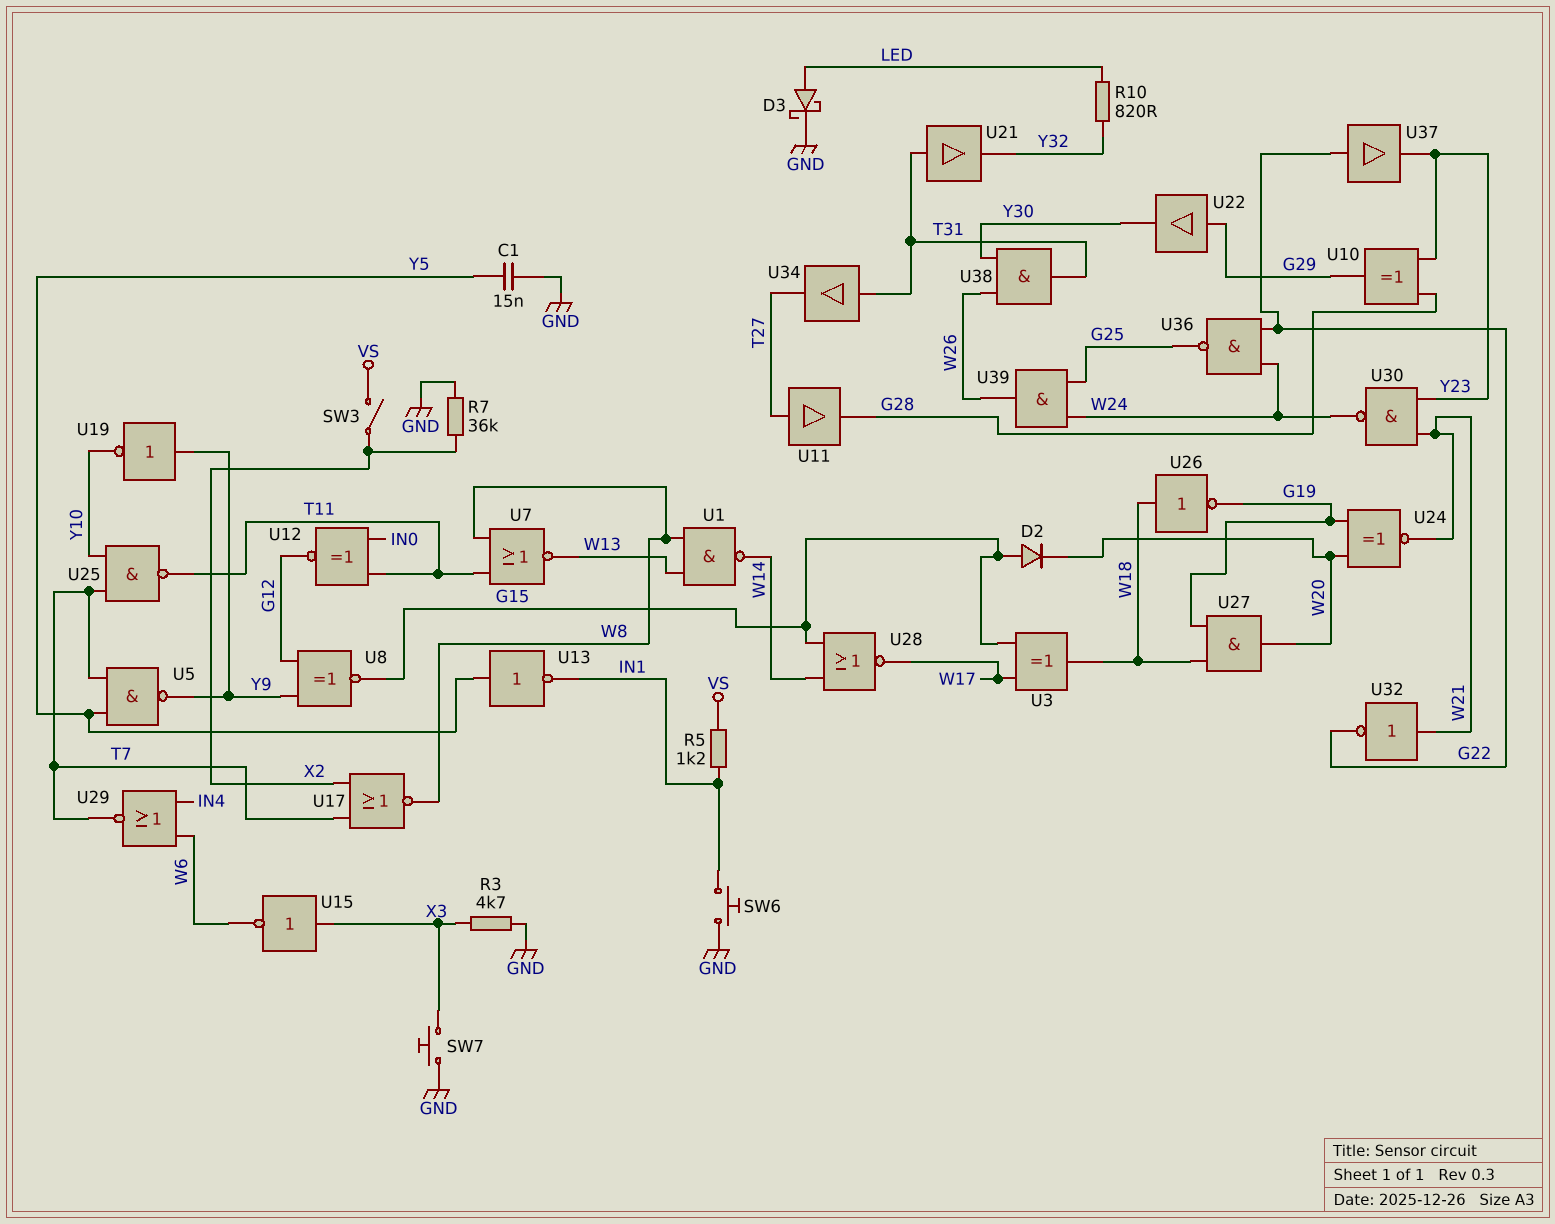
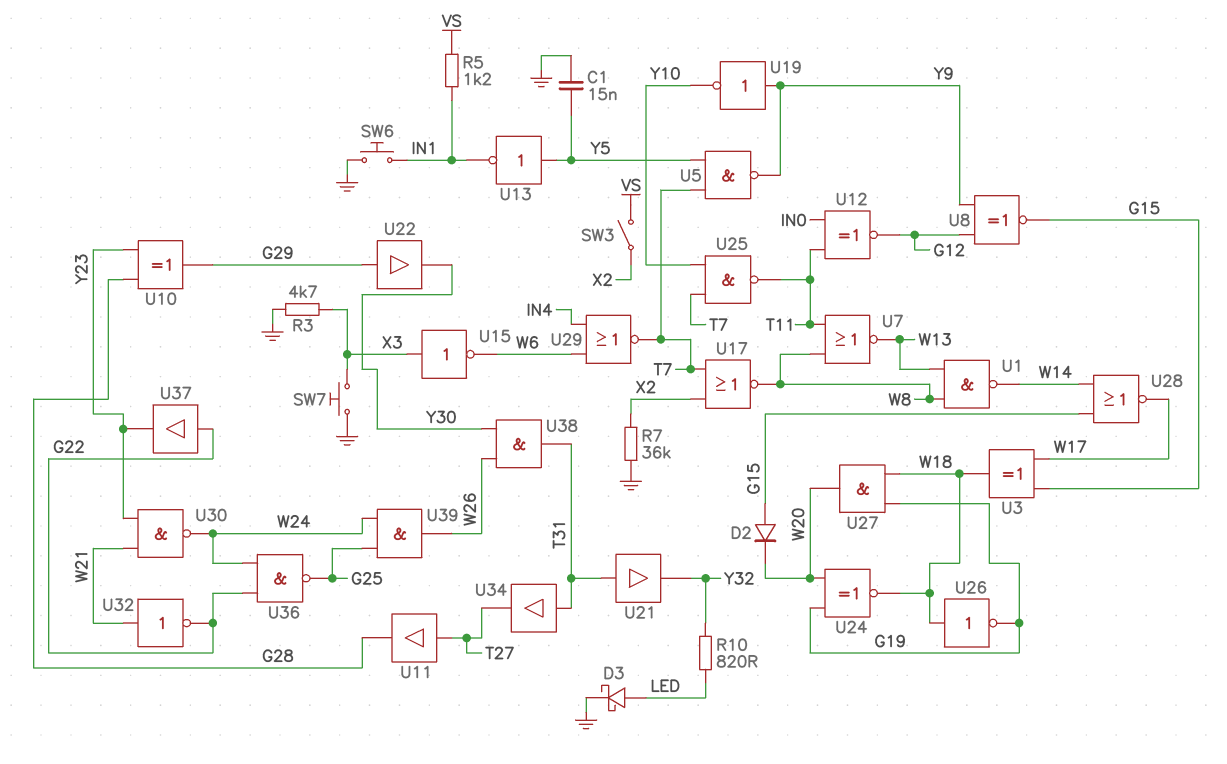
U24: XNOR (in G19, in W20, out W21) -> XNOR (in G19, in W20, out W18)

